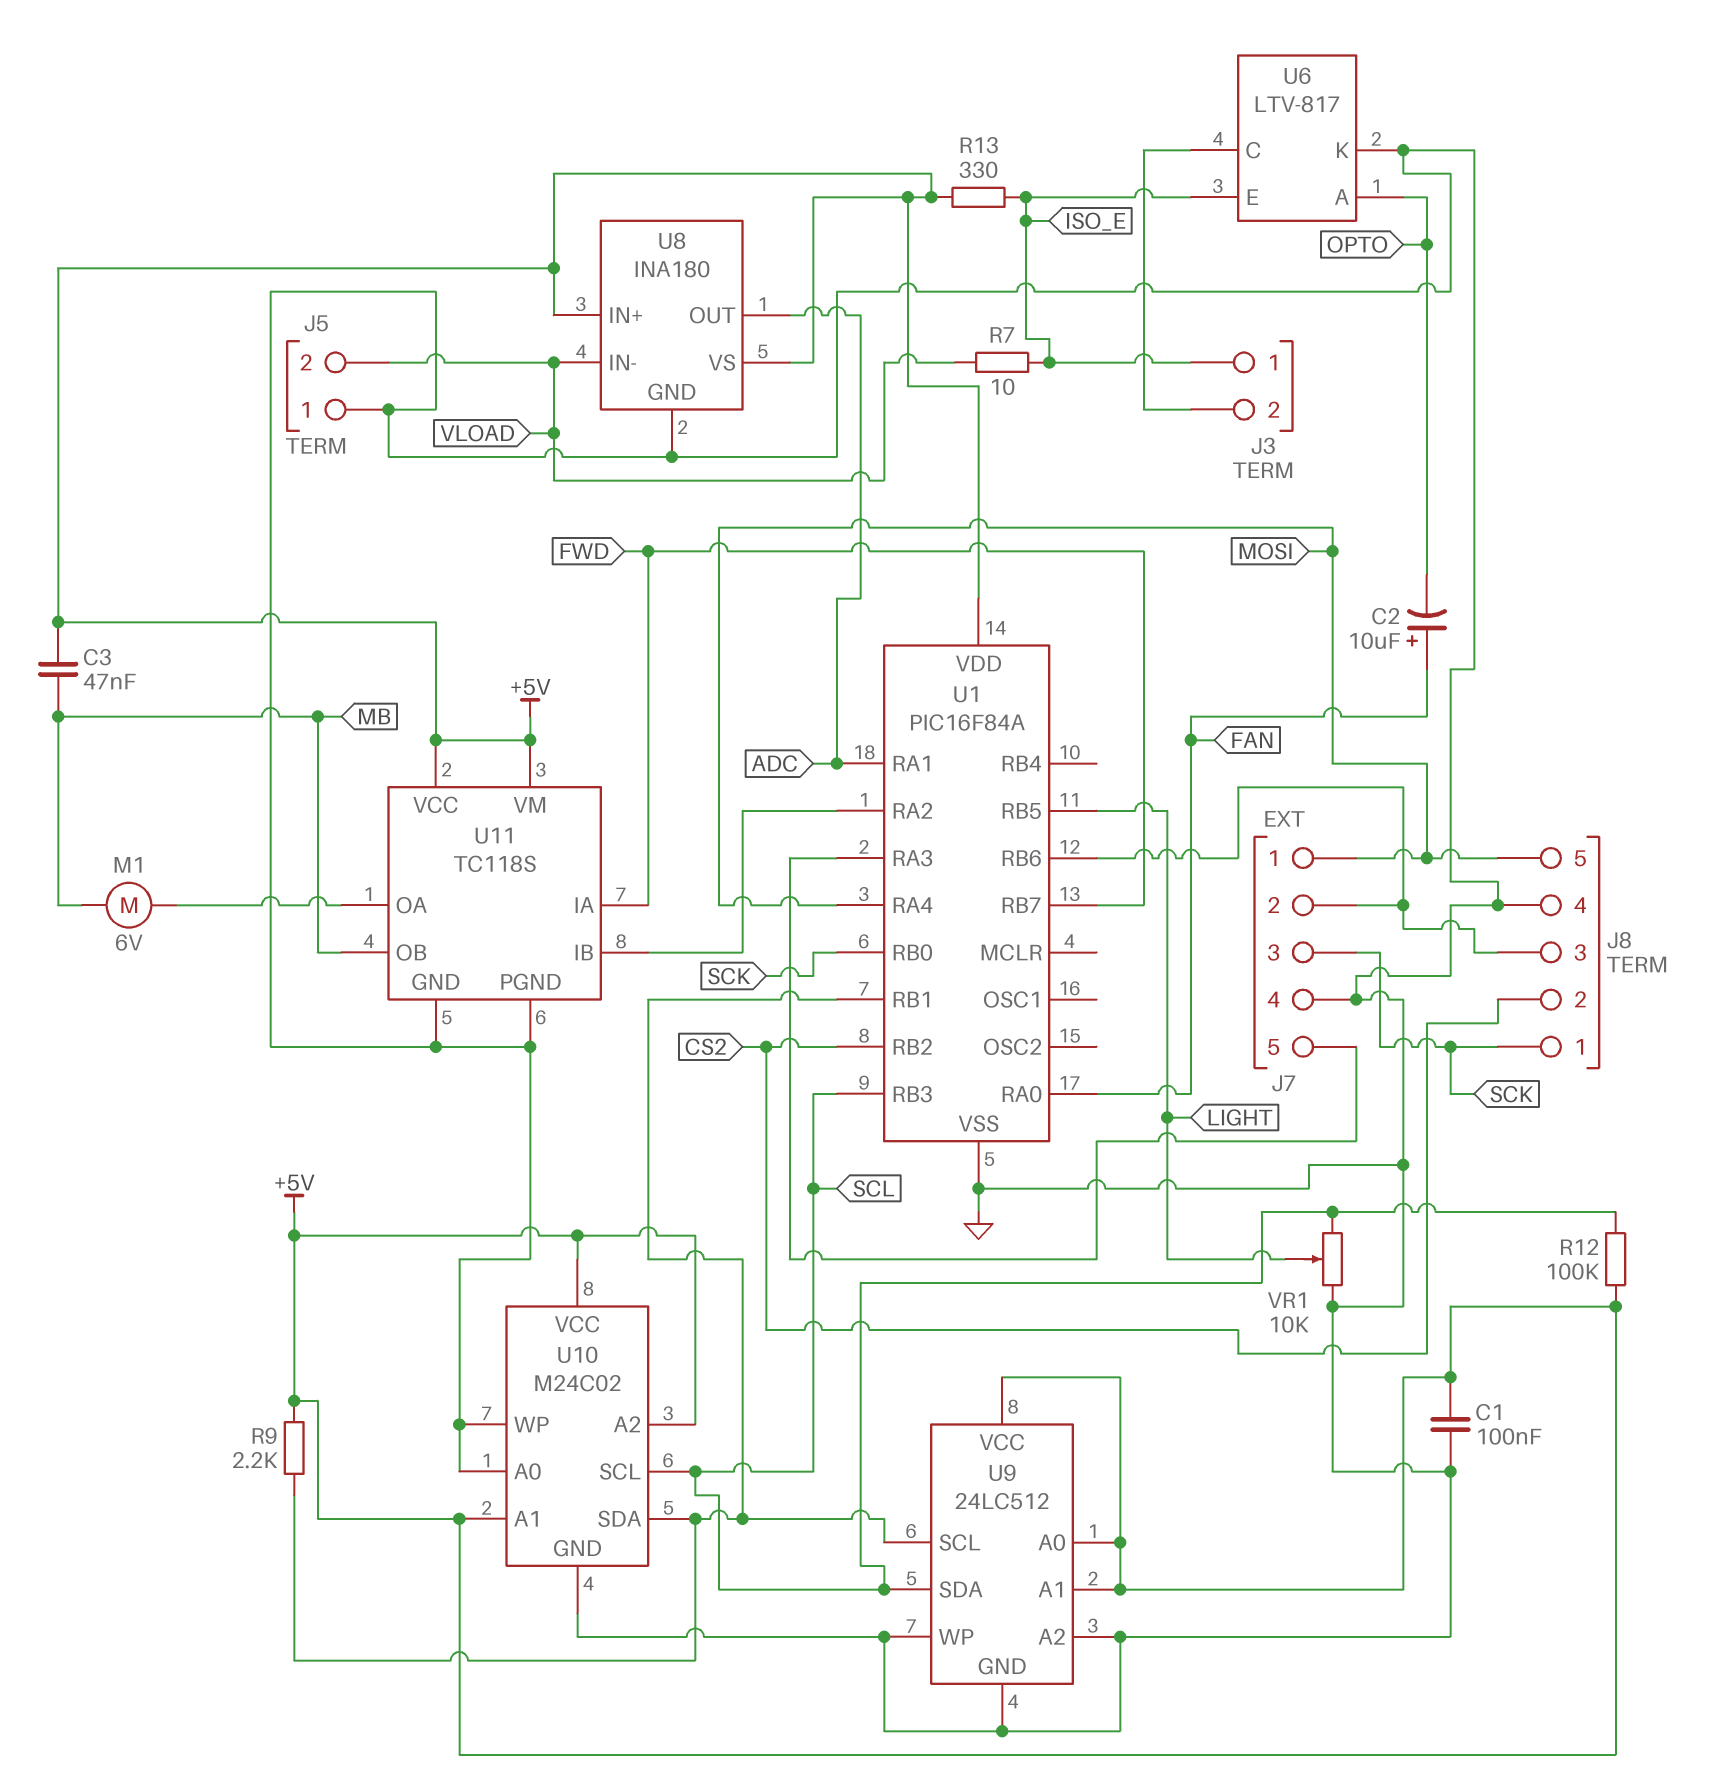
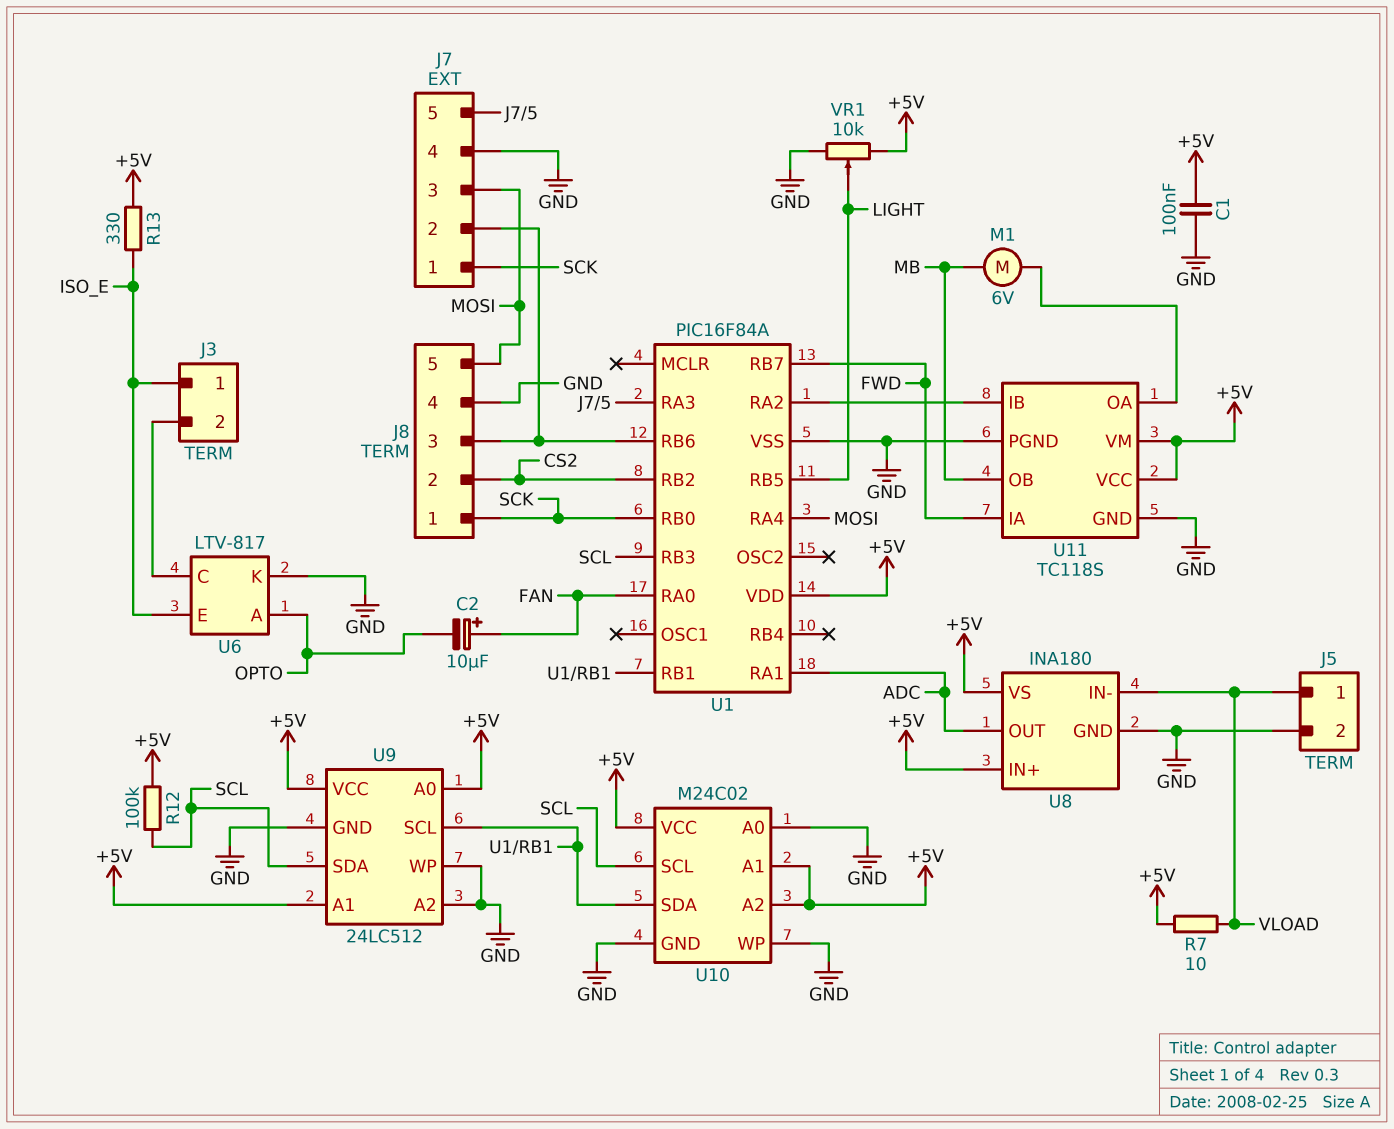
C3: 47nF (+5V, MB) -> none
J5 pin 1: GND -> VLOAD
J5 pin 2: VLOAD -> GND
J7 pin 1: MOSI -> SCK
J7 pin 3: SCK -> MOSI
R7: 10 (ISO_E, VLOAD) -> 10 (+5V, VLOAD)
R9: 2.2k (+5V, U1/RB1) -> none
VR1: 10k (GND, SCL, wiper LIGHT) -> 10k (+5V, GND, wiper LIGHT)

